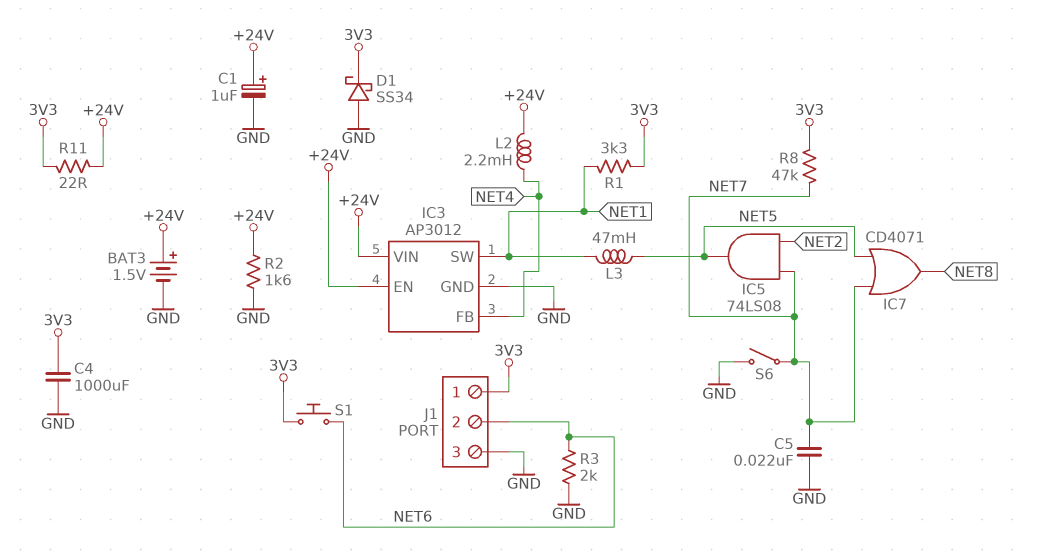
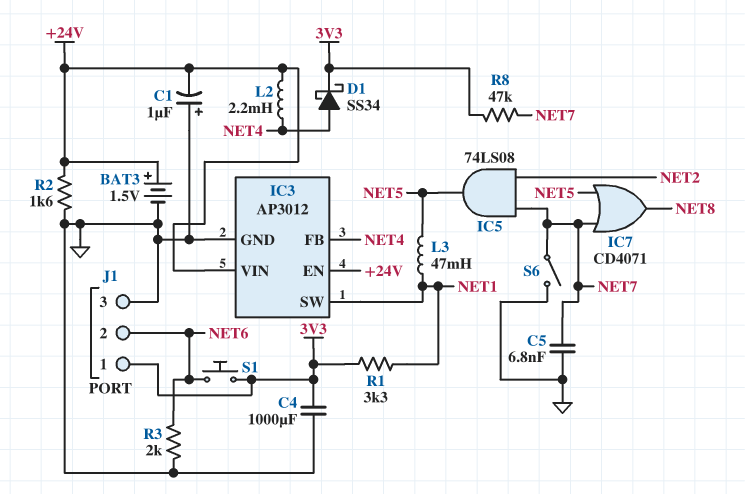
C1: 1uF (plus +24V, minus GND) -> 1uF (plus GND, minus +24V)
C5: 22nF (GND, NET7) -> 6.8nF (GND, NET7)
D1: schottky SS34 (A GND, K 3V3) -> schottky SS34 (A NET4, K 3V3)
R11: 22 (+24V, 3V3) -> none

